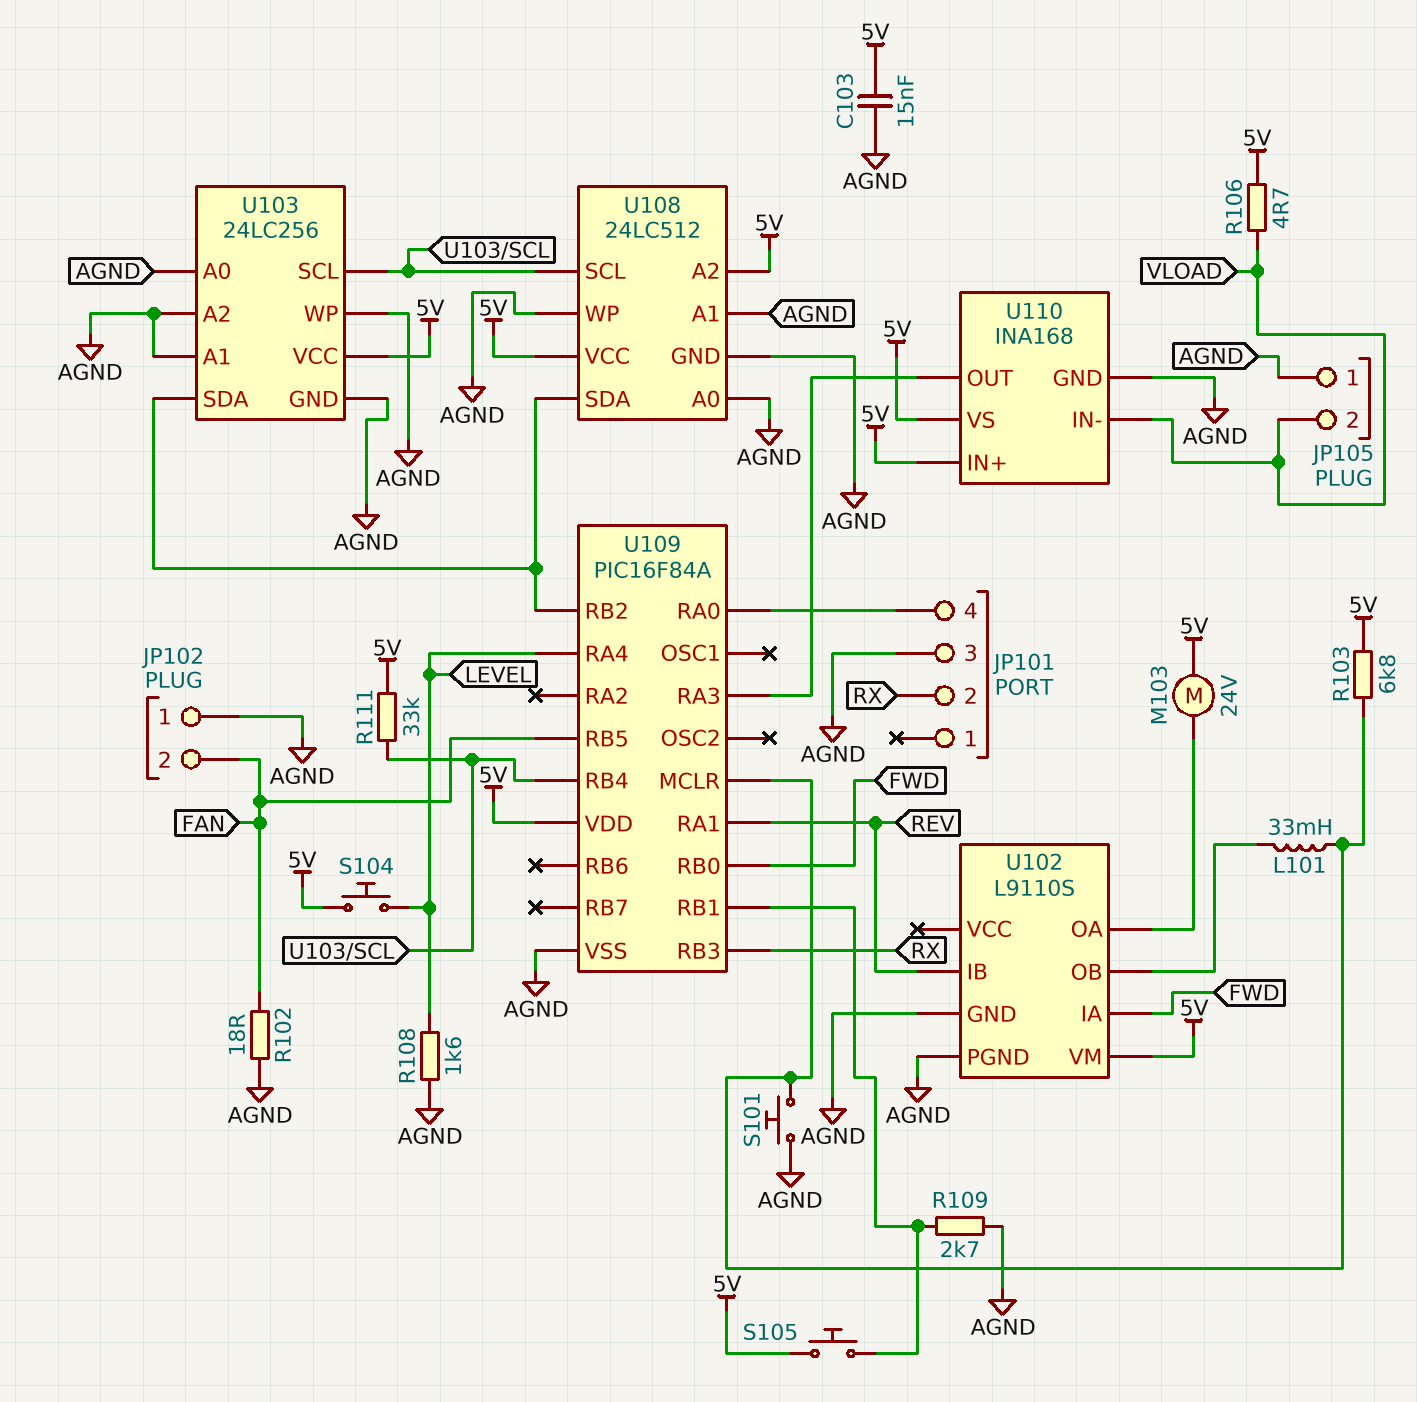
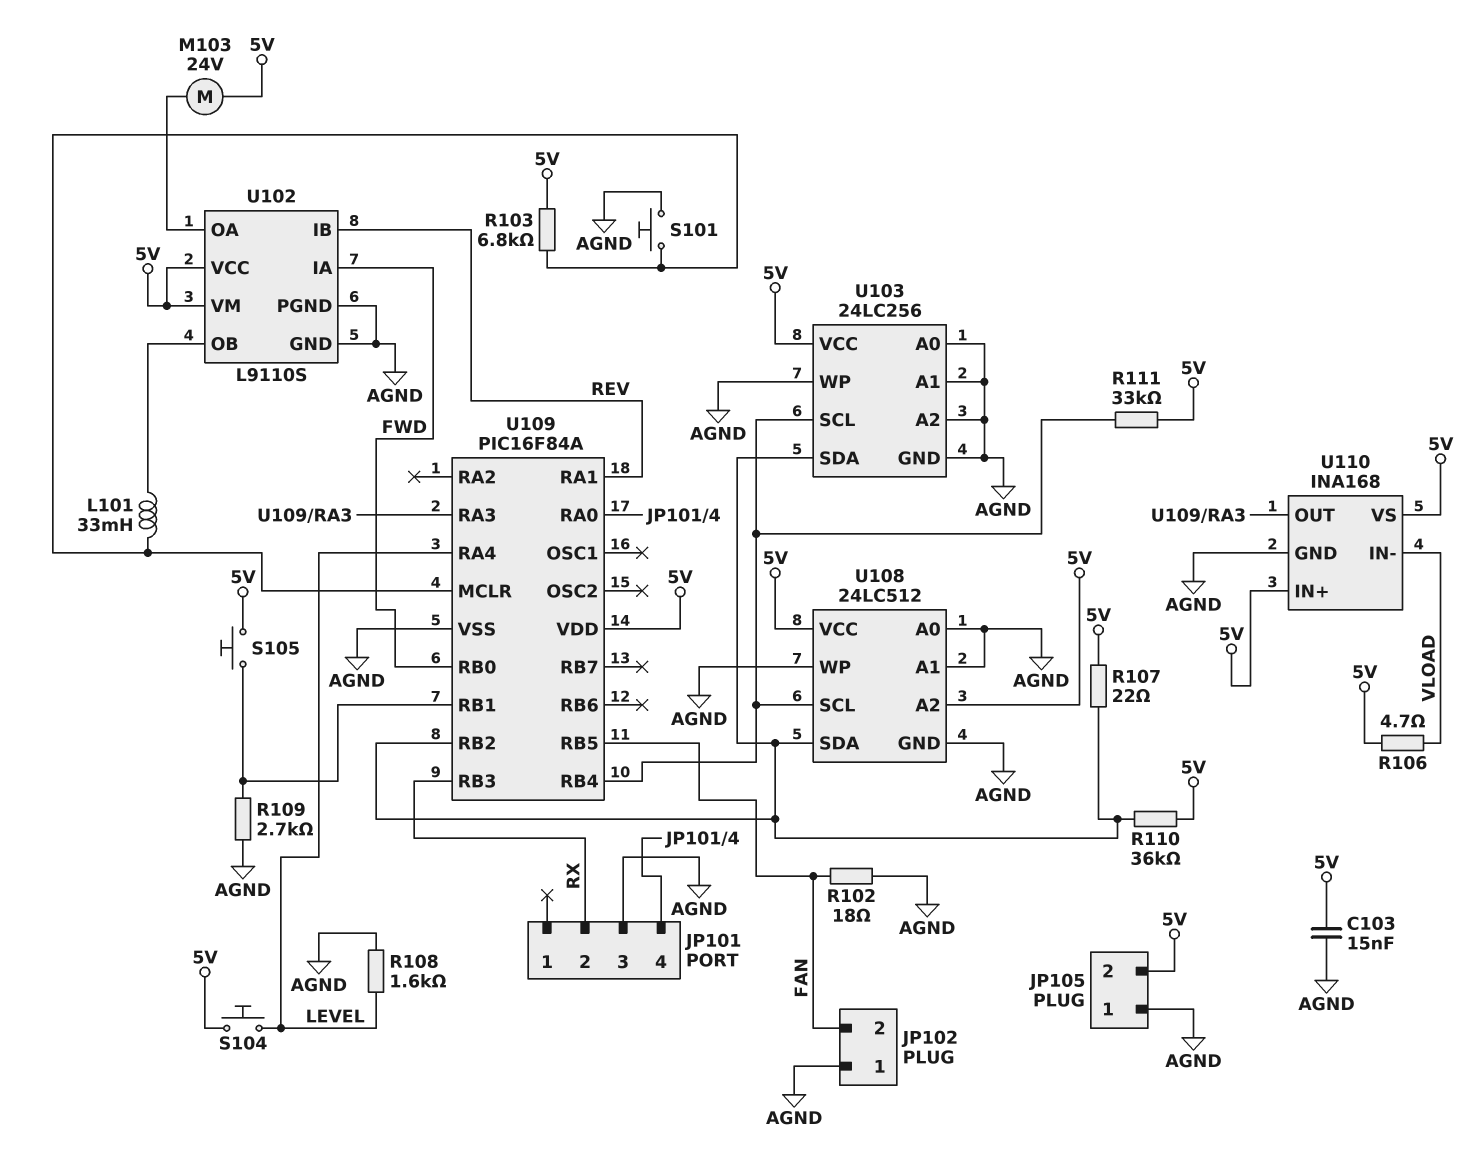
JP105 pin 2: VLOAD -> 5V
R107: none -> 22 (5V, U103/SDA)
R110: none -> 36k (5V, U103/SDA)
U102 pin VCC: none -> 5V

